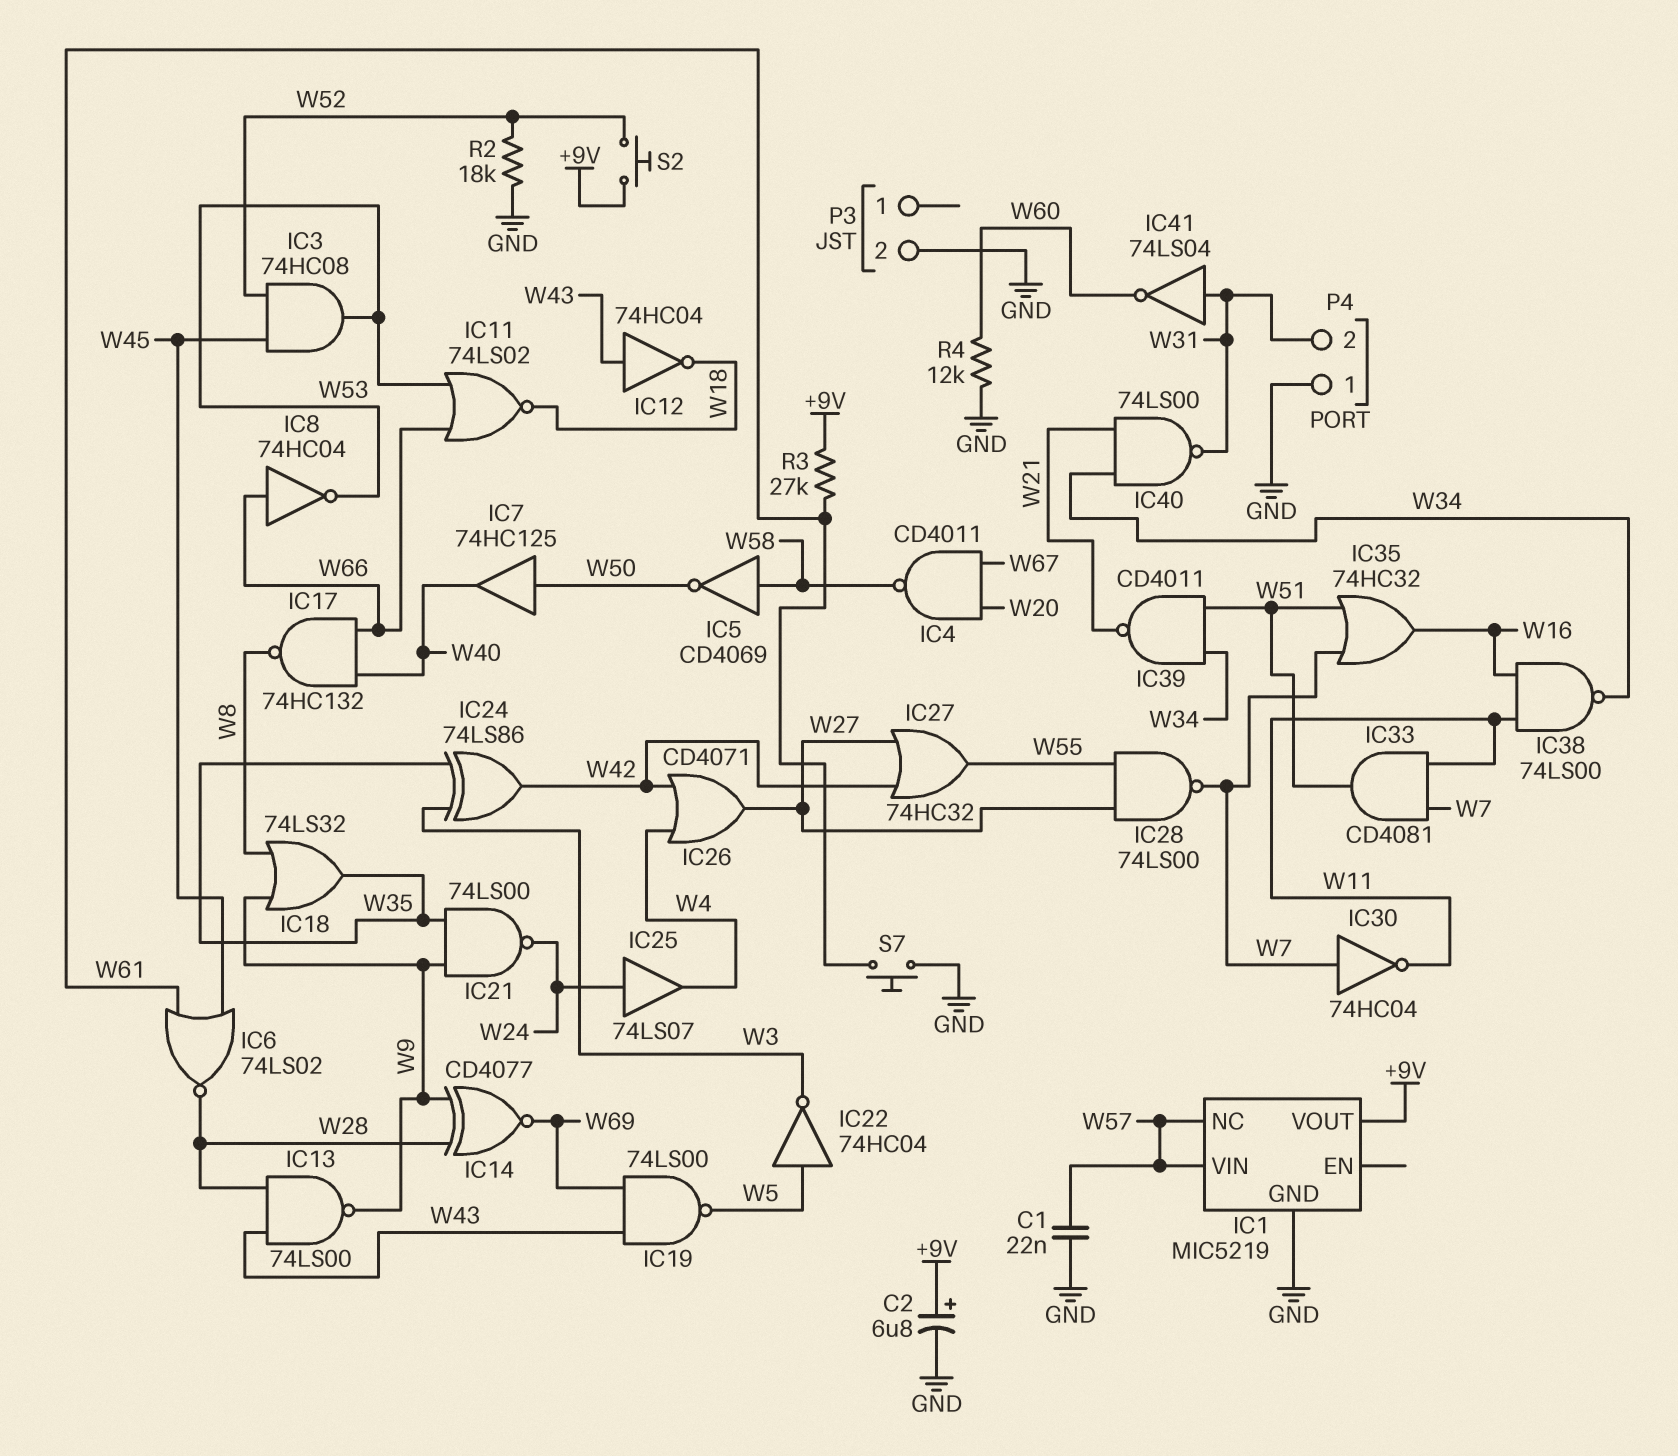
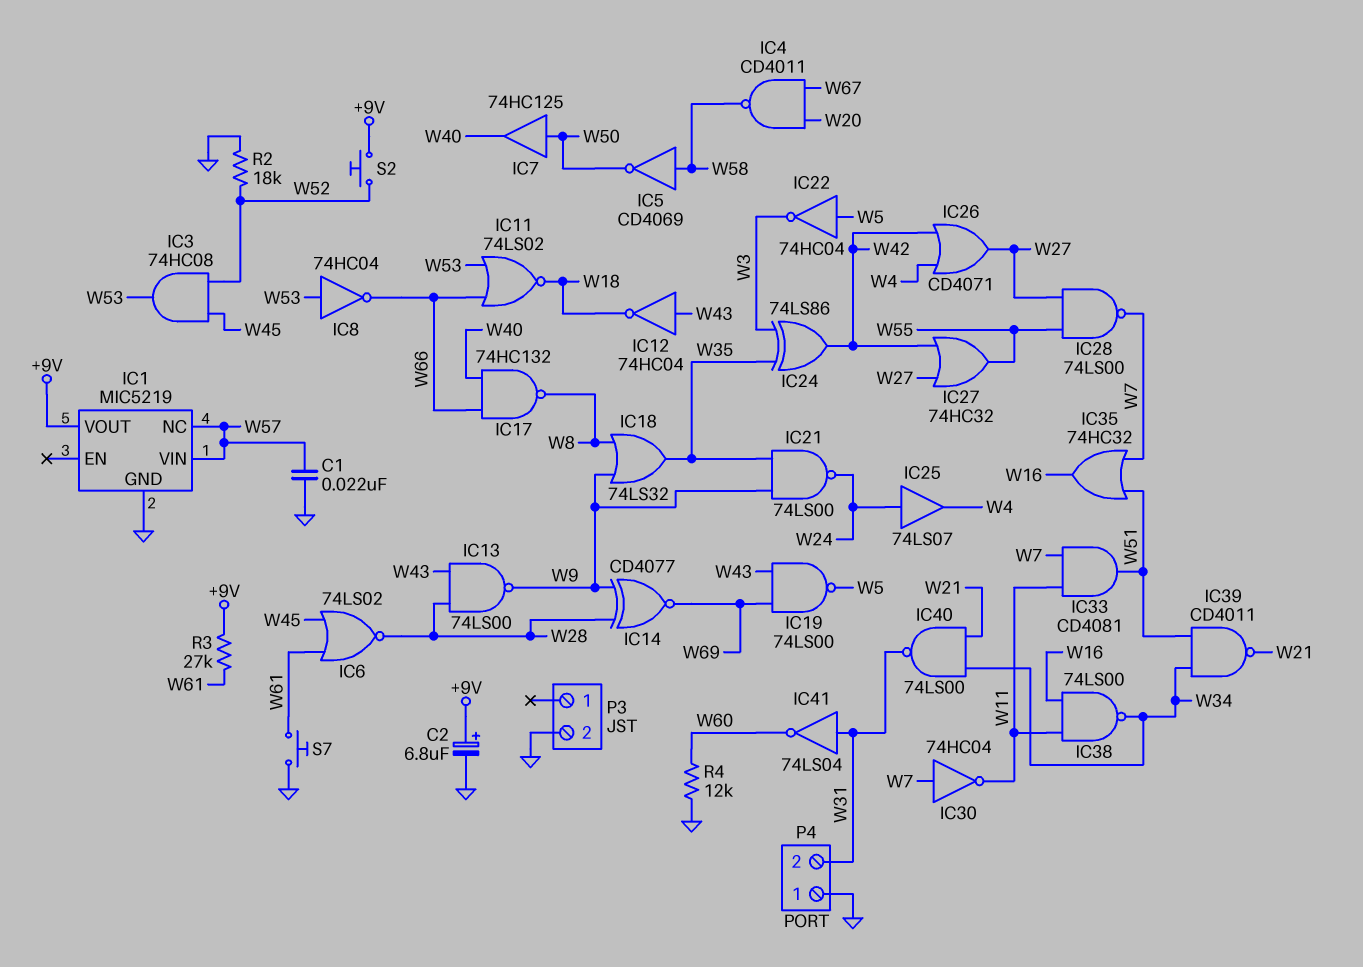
IC8: NOT 74HC04 (in W66, out W53) -> NOT 74HC04 (in W53, out W66)

